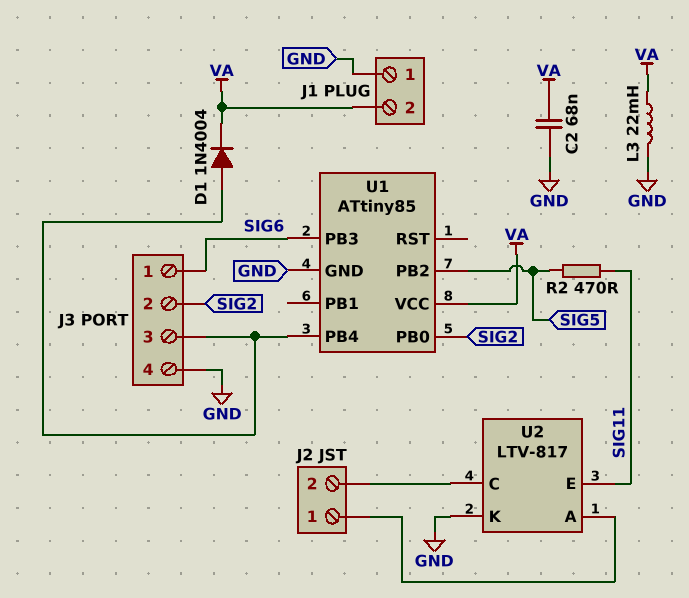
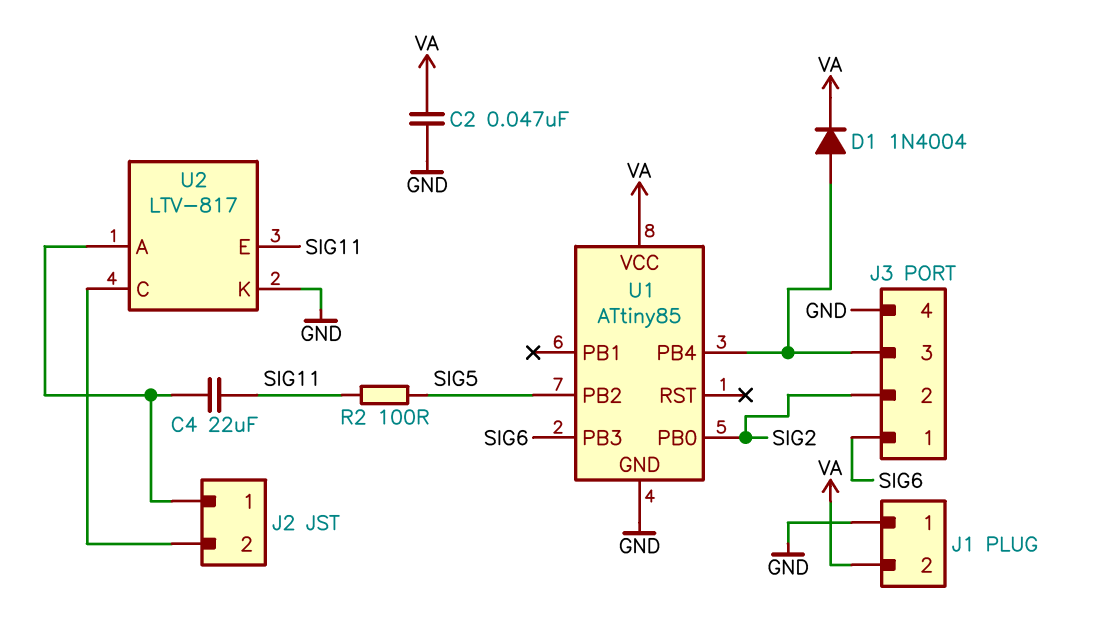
C2: 68nF (GND, VA) -> 47nF (GND, VA)
C4: none -> 22uF (J2/1, SIG11)
L3: 22mH (GND, VA) -> none
R2: 470 (SIG5, SIG11) -> 100 (SIG5, SIG11)

